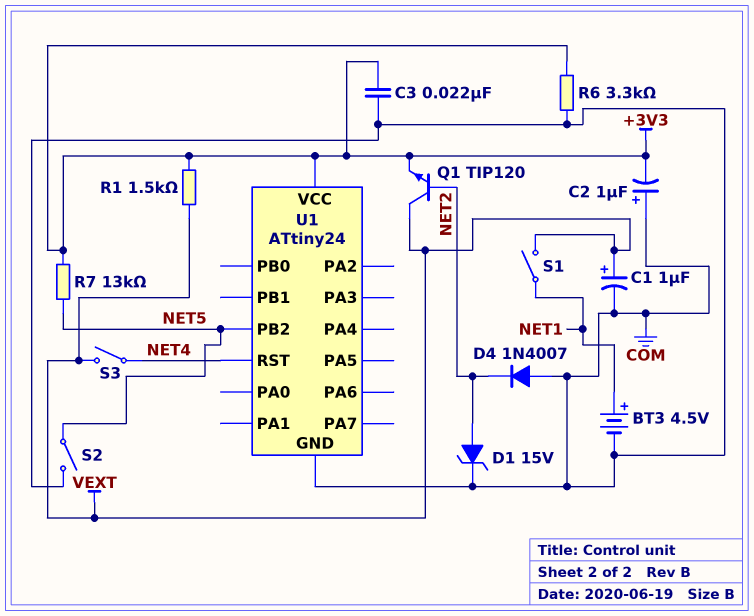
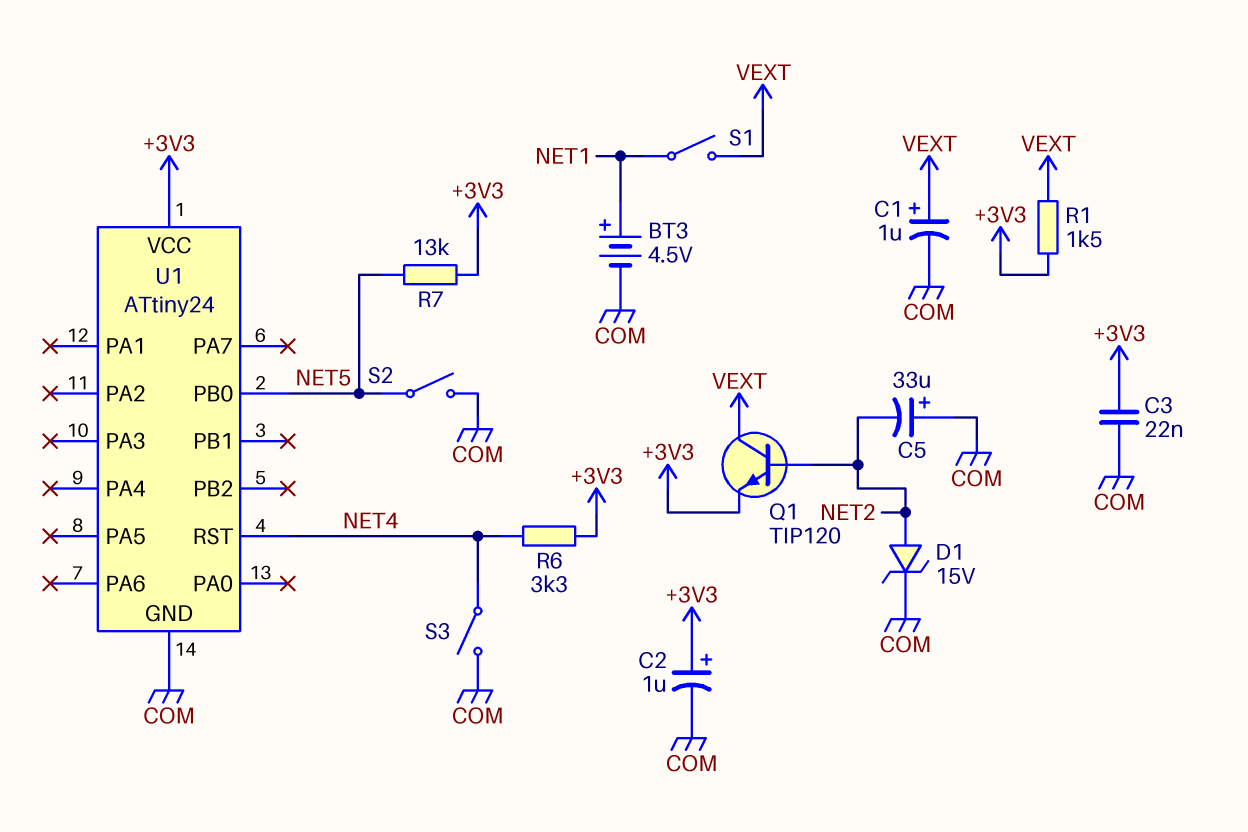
C2: 1uF (plus COM, minus +3V3) -> 1uF (plus +3V3, minus COM)
C5: none -> 33uF (plus COM, minus NET2)
D4: diode 1N4007 (A COM, K NET2) -> none
R6: 3.3k (+3V3, COM) -> 3.3k (+3V3, NET4)
S3: switch (NET4, VEXT) -> switch (COM, NET4)
U1 pin PB0: none -> NET5
U1 pin PB2: NET5 -> none

